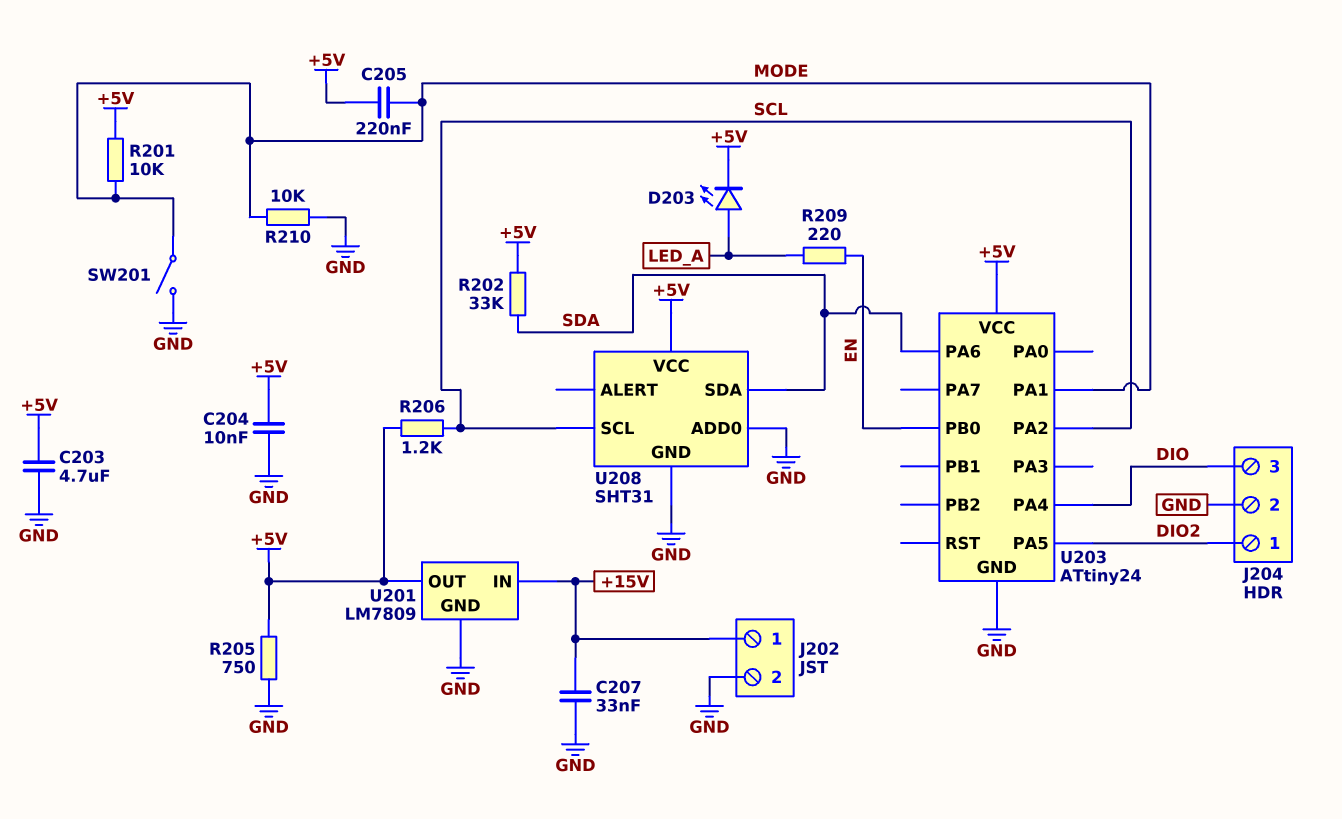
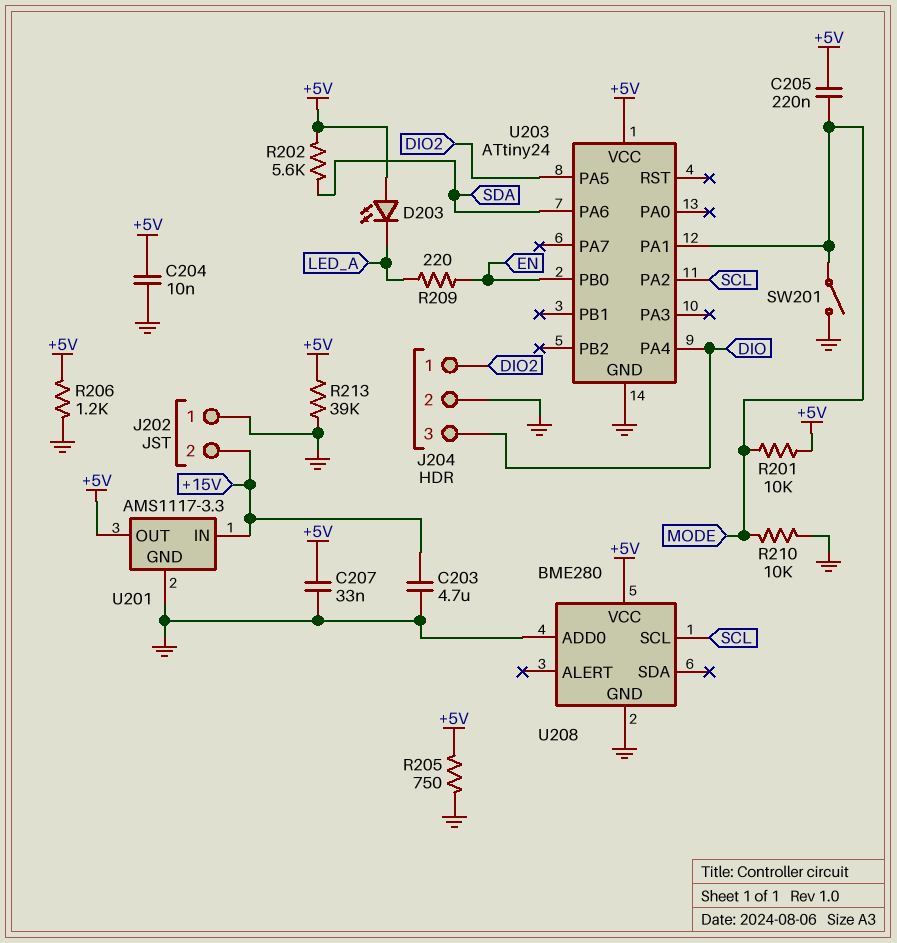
C203: 4.7uF (+5V, GND) -> 4.7uF (+15V, GND)
C207: 33nF (+15V, GND) -> 33nF (+5V, GND)
D203: LED (A LED_A, K +5V) -> LED (A +5V, K LED_A)
J202 pin 1: +15V -> GND
J202 pin 2: GND -> +15V
R202: 33k (+5V, SDA) -> 5.6k (+5V, SDA)
R206: 1.2k (+5V, SCL) -> 1.2k (+5V, GND)
R213: none -> 39k (+5V, GND)
U201: LM7809 -> AMS1117-3.3
U208: SHT31 -> BME280
U208 pin SDA: SDA -> none

